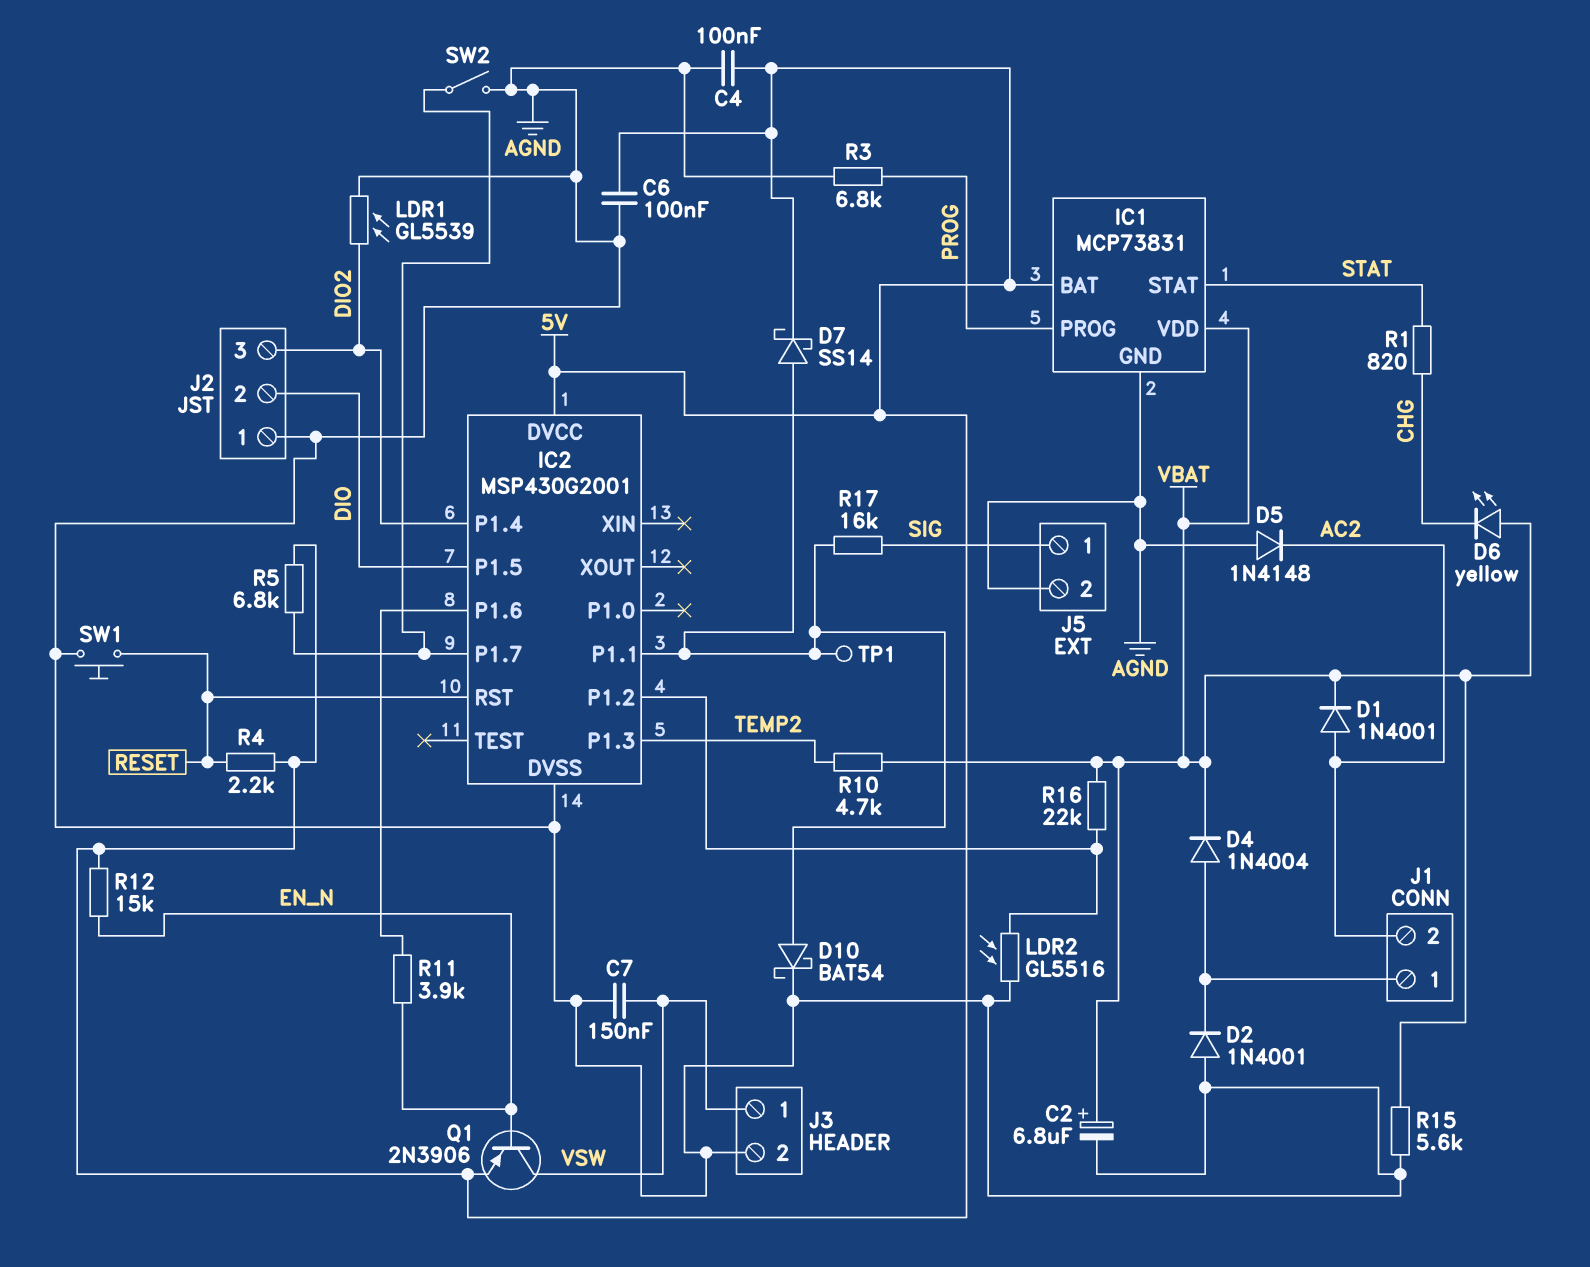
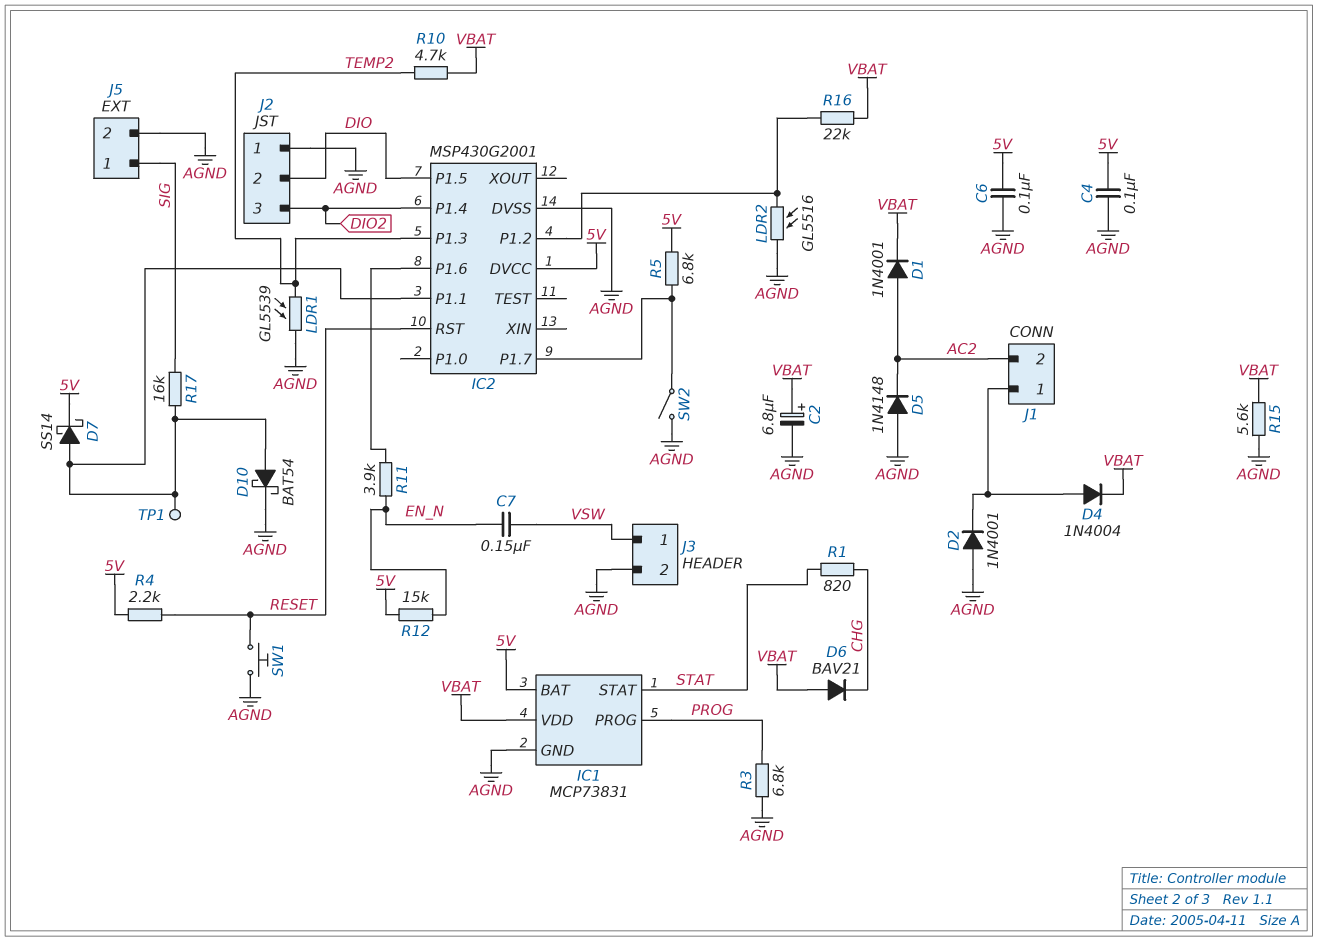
C7: 150nF (AGND, VSW) -> 150nF (EN_N, VSW)
D6: LED yellow (A VBAT, K CHG) -> diode BAV21 (A VBAT, K CHG)
LDR1: GL5539 (AGND, DIO2) -> GL5539 (AGND, TEMP2)
Q1: PNP 2N3906 (B EN_N, C VSW, E 5V) -> none

